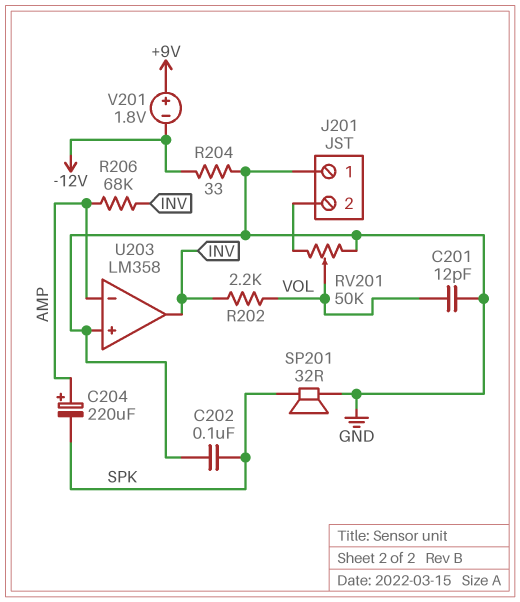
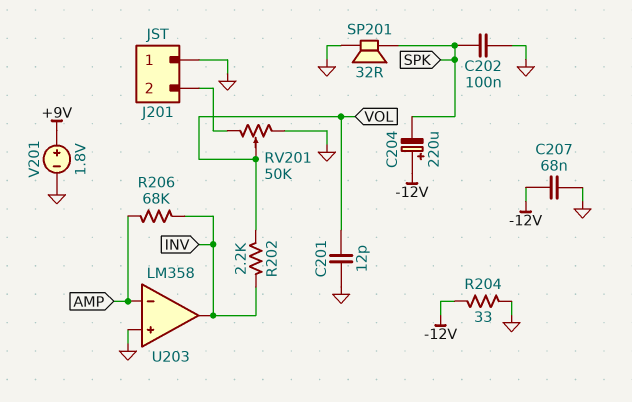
C204: 220uF (plus AMP, minus SPK) -> 220uF (plus -12V, minus SPK)
C207: none -> 68nF (-12V, GND)
V201: 1.8V (plus +9V, minus -12V) -> 1.8V (plus +9V, minus GND)

